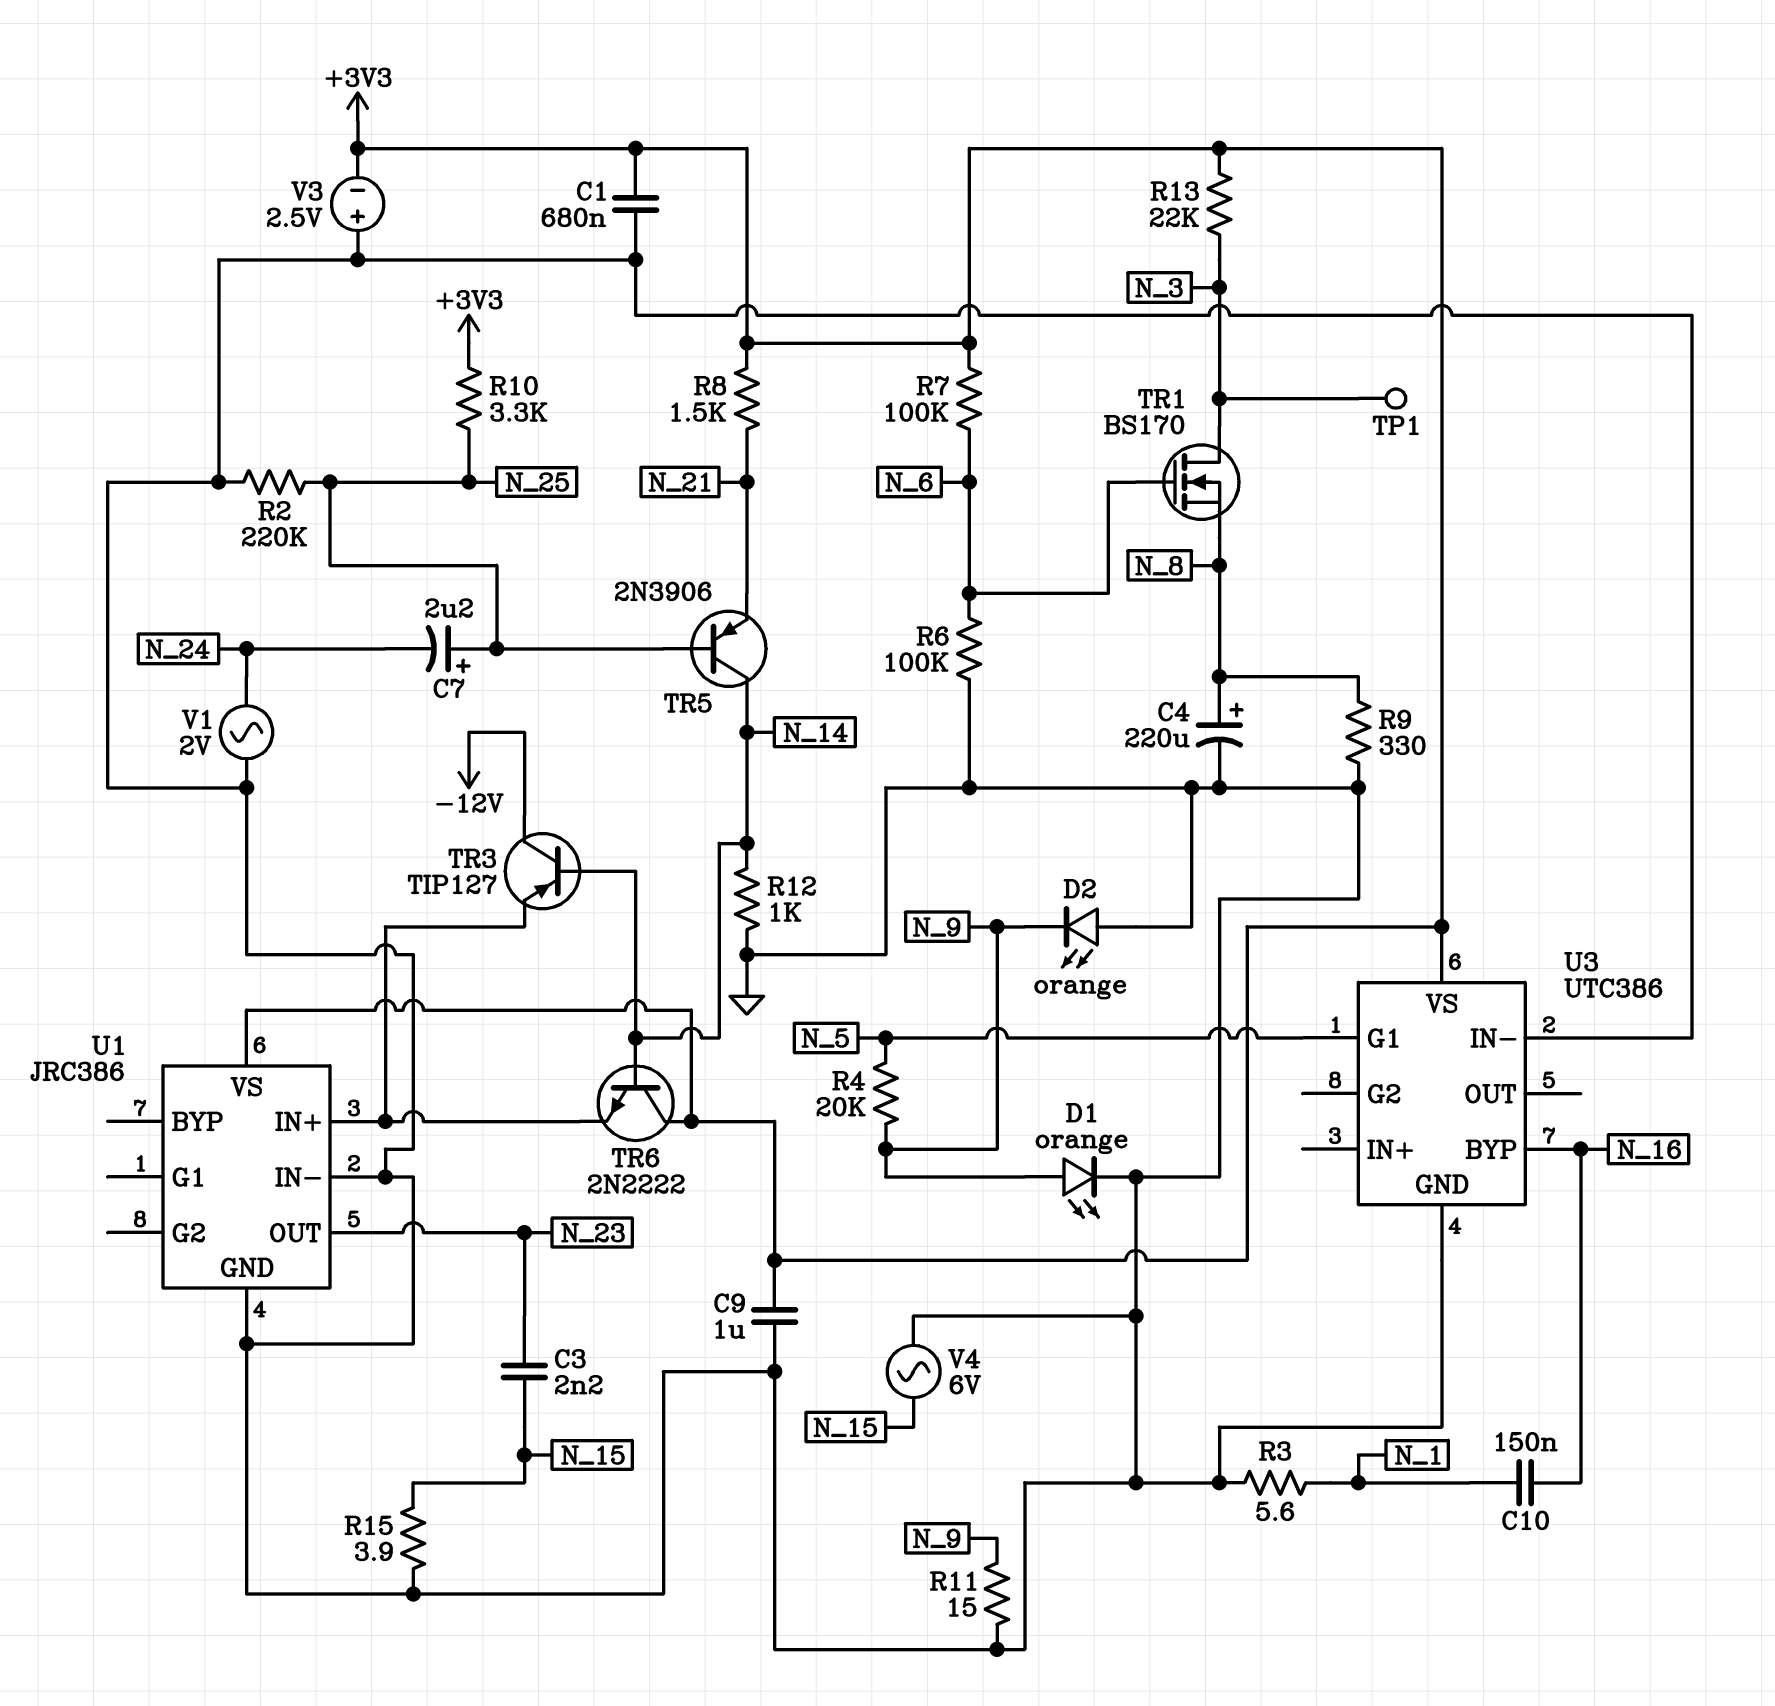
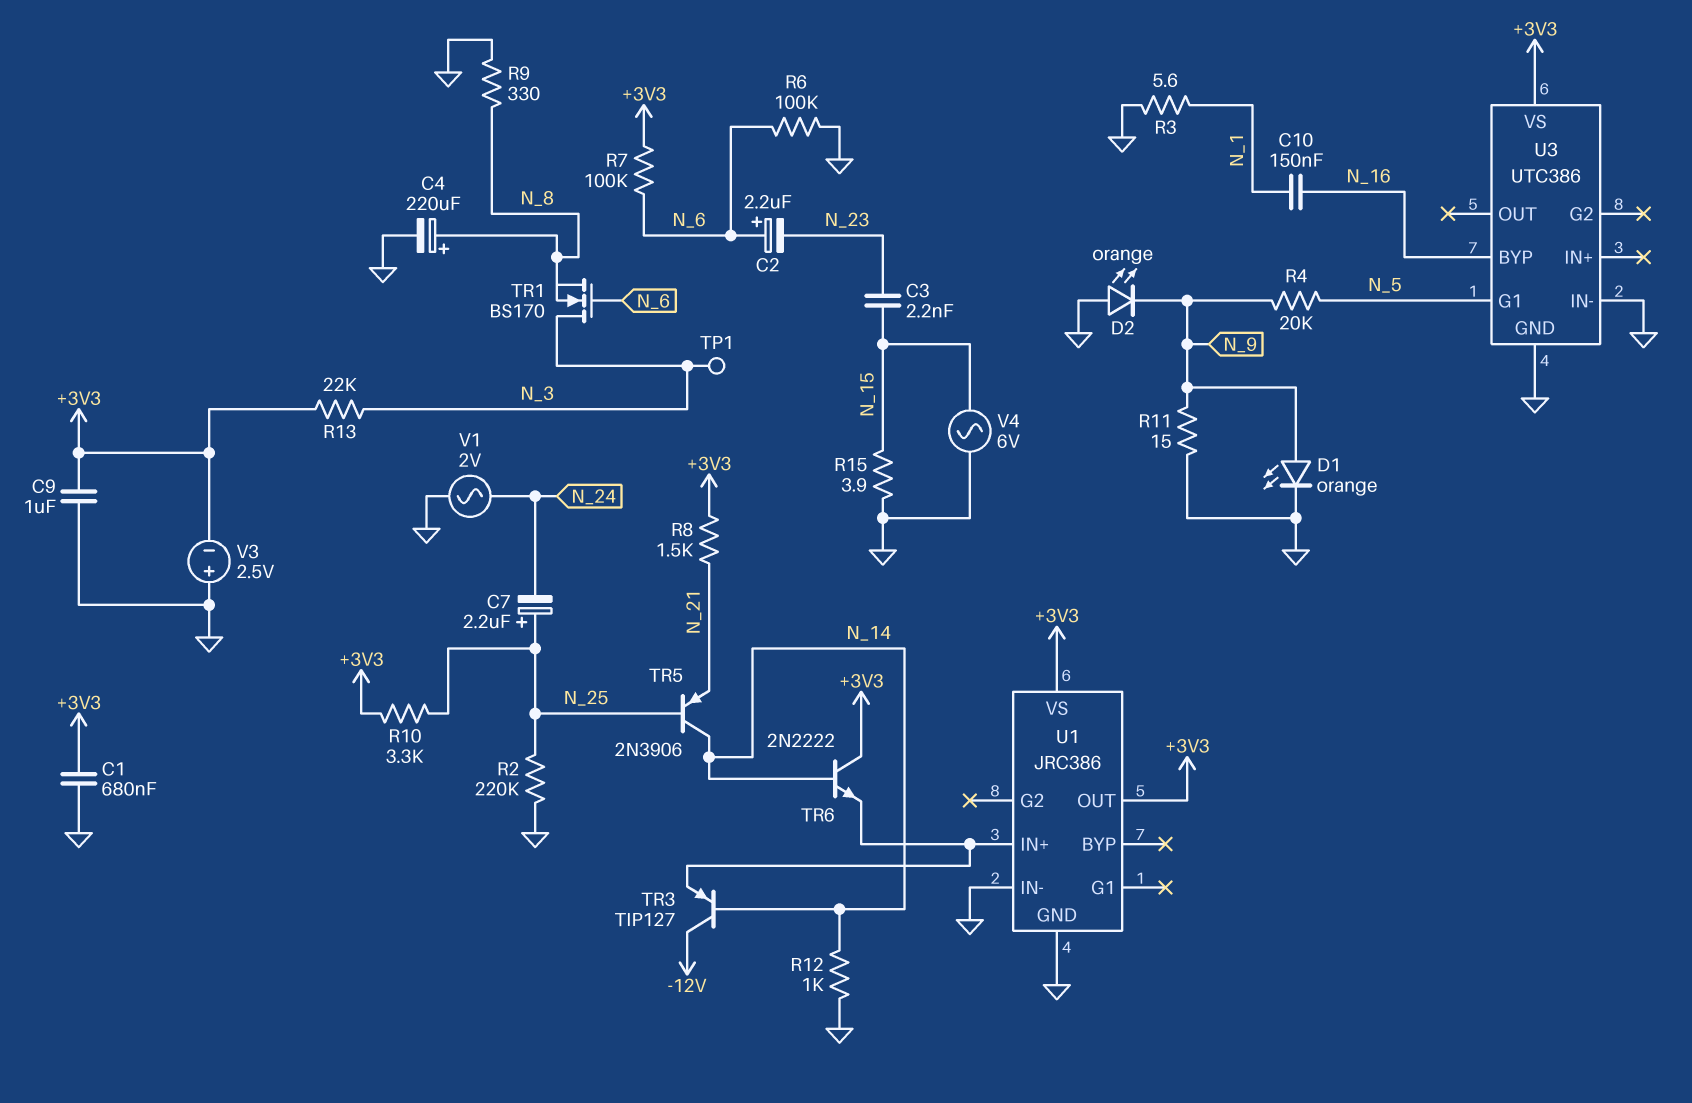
C2: none -> 2.2uF (plus N_6, minus N_23)
U1 pin OUT: N_23 -> +3V3

